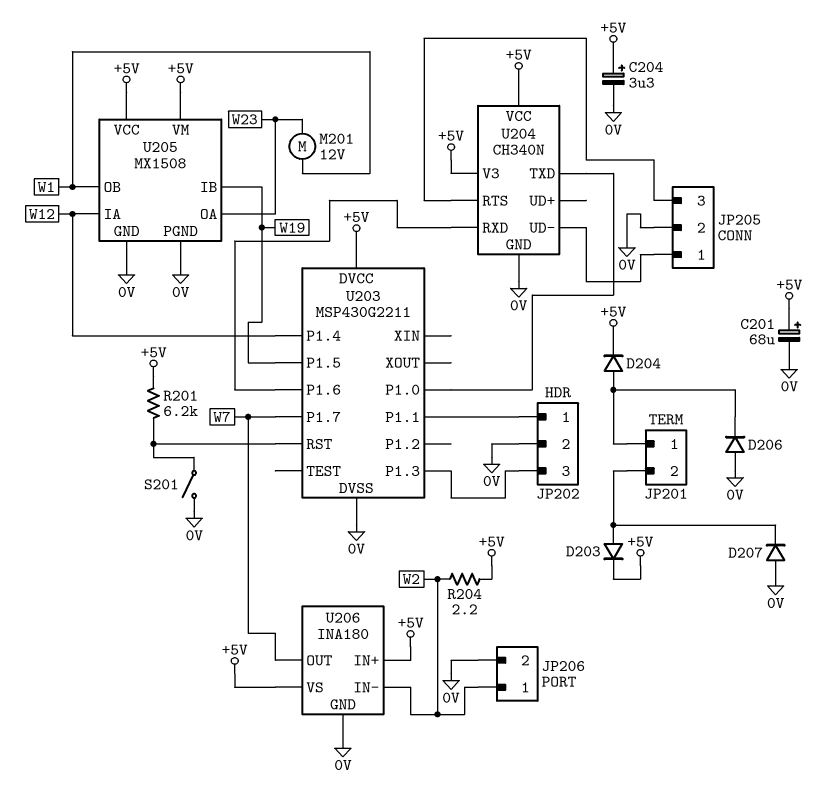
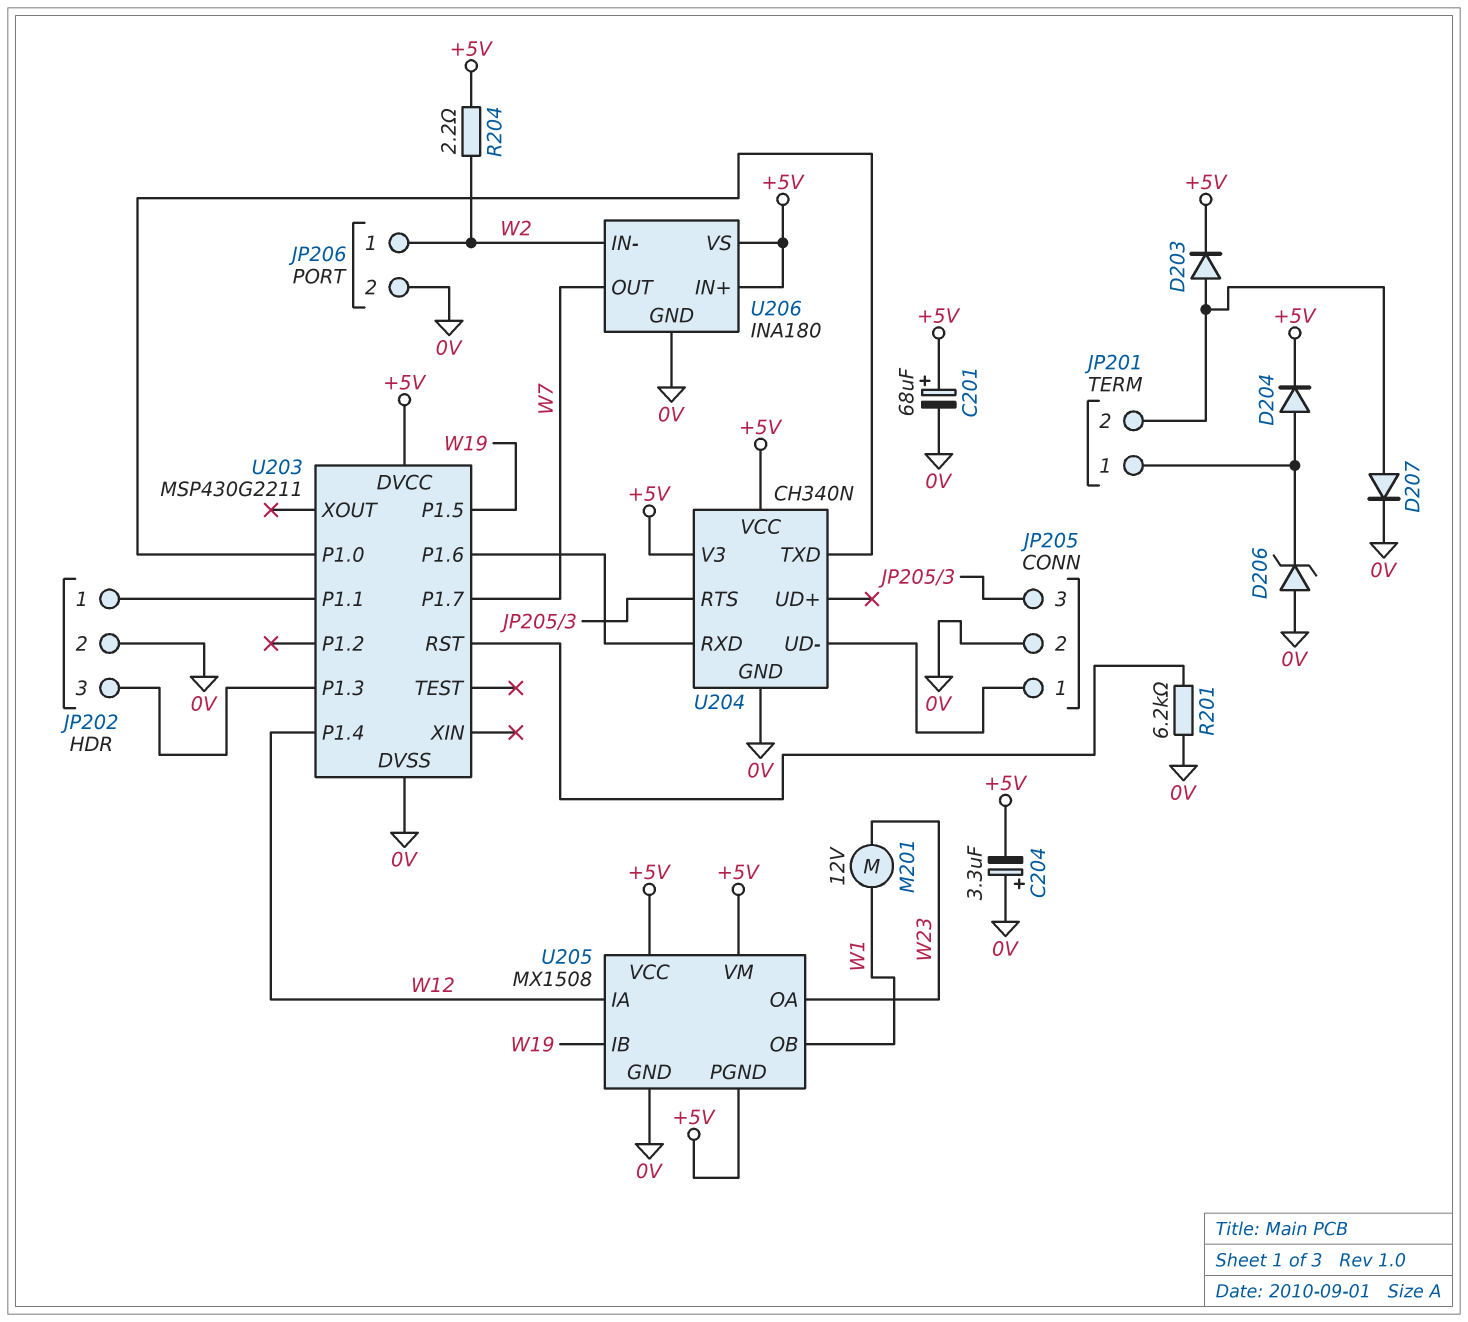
C204: 3.3uF (plus +5V, minus 0V) -> 3.3uF (plus 0V, minus +5V)
D206: diode (A 0V, K JP201/1) -> zener (A 0V, K JP201/1)
D207: diode (A 0V, K JP201/2) -> diode (A JP201/2, K 0V)
R201: 6.2k (+5V, U203/RST) -> 6.2k (0V, U203/RST)
S201: switch (0V, U203/RST) -> none
U205 pin PGND: 0V -> +5V

